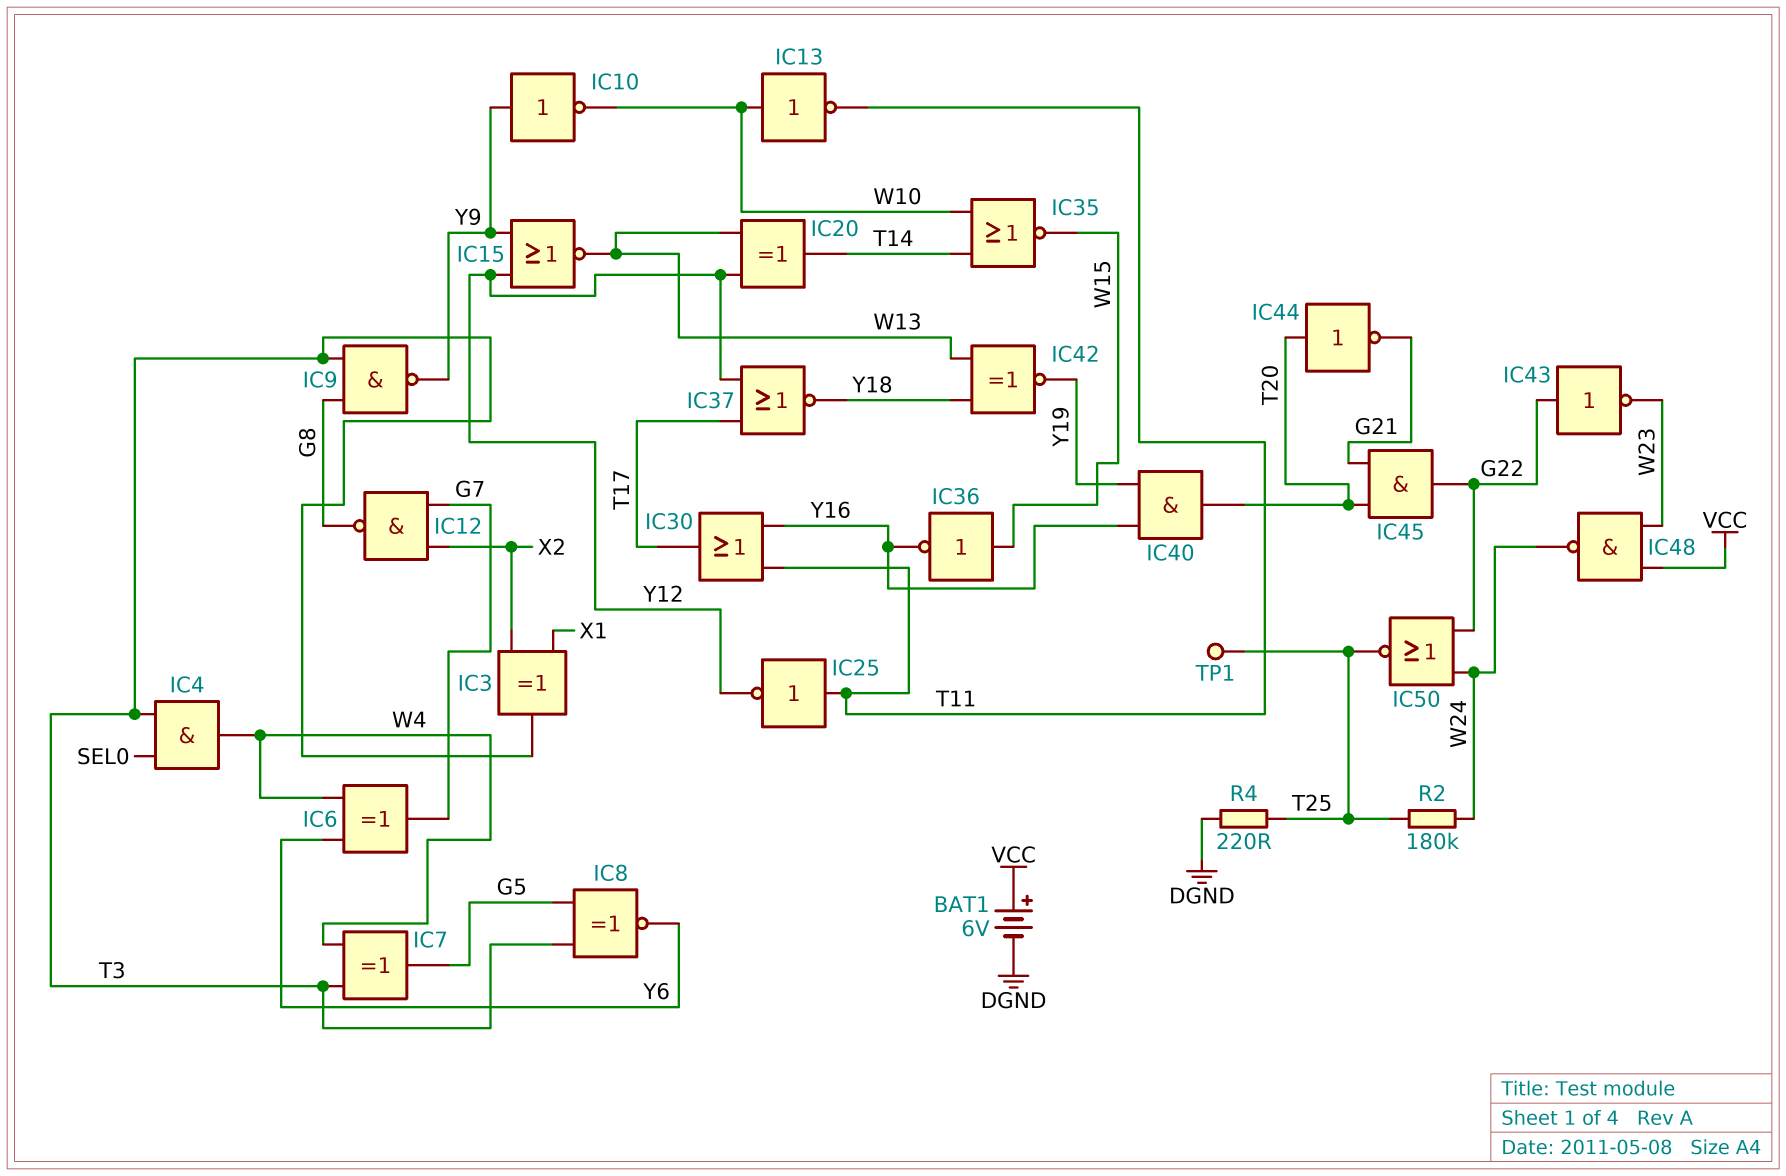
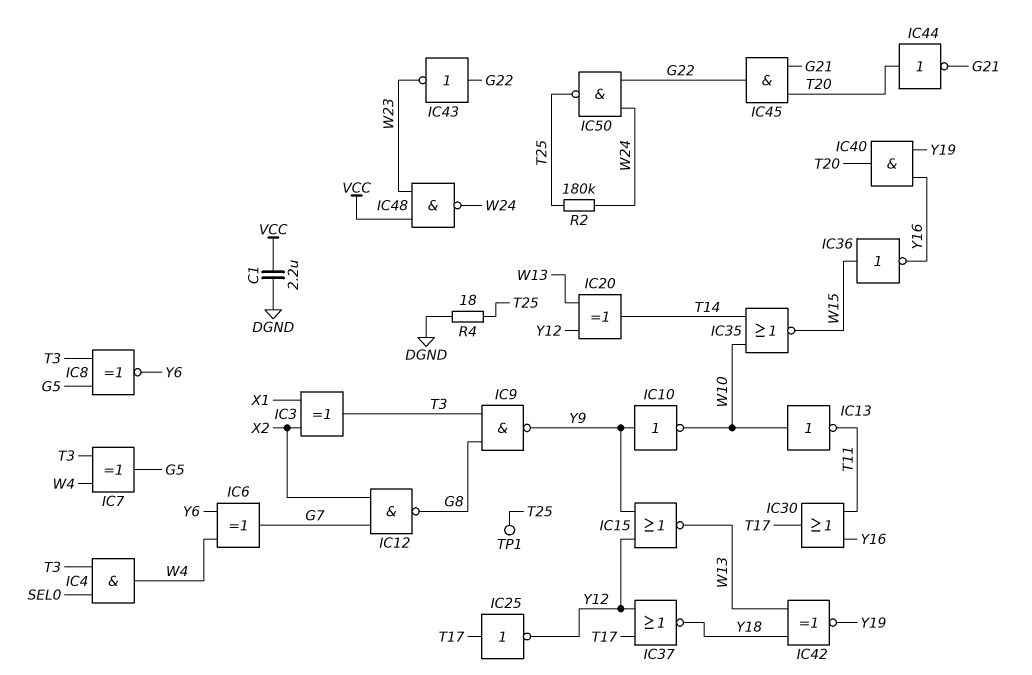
BAT1: 6V (plus VCC, minus DGND) -> none
C1: none -> 2.2uF (DGND, VCC)
IC25: NOT (in T11, out Y12) -> NOT (in T17, out Y12)
IC50: NOR (in G22, in W24, out T25) -> NAND (in G22, in W24, out T25)
R4: 220 (DGND, T25) -> 18 (DGND, T25)

